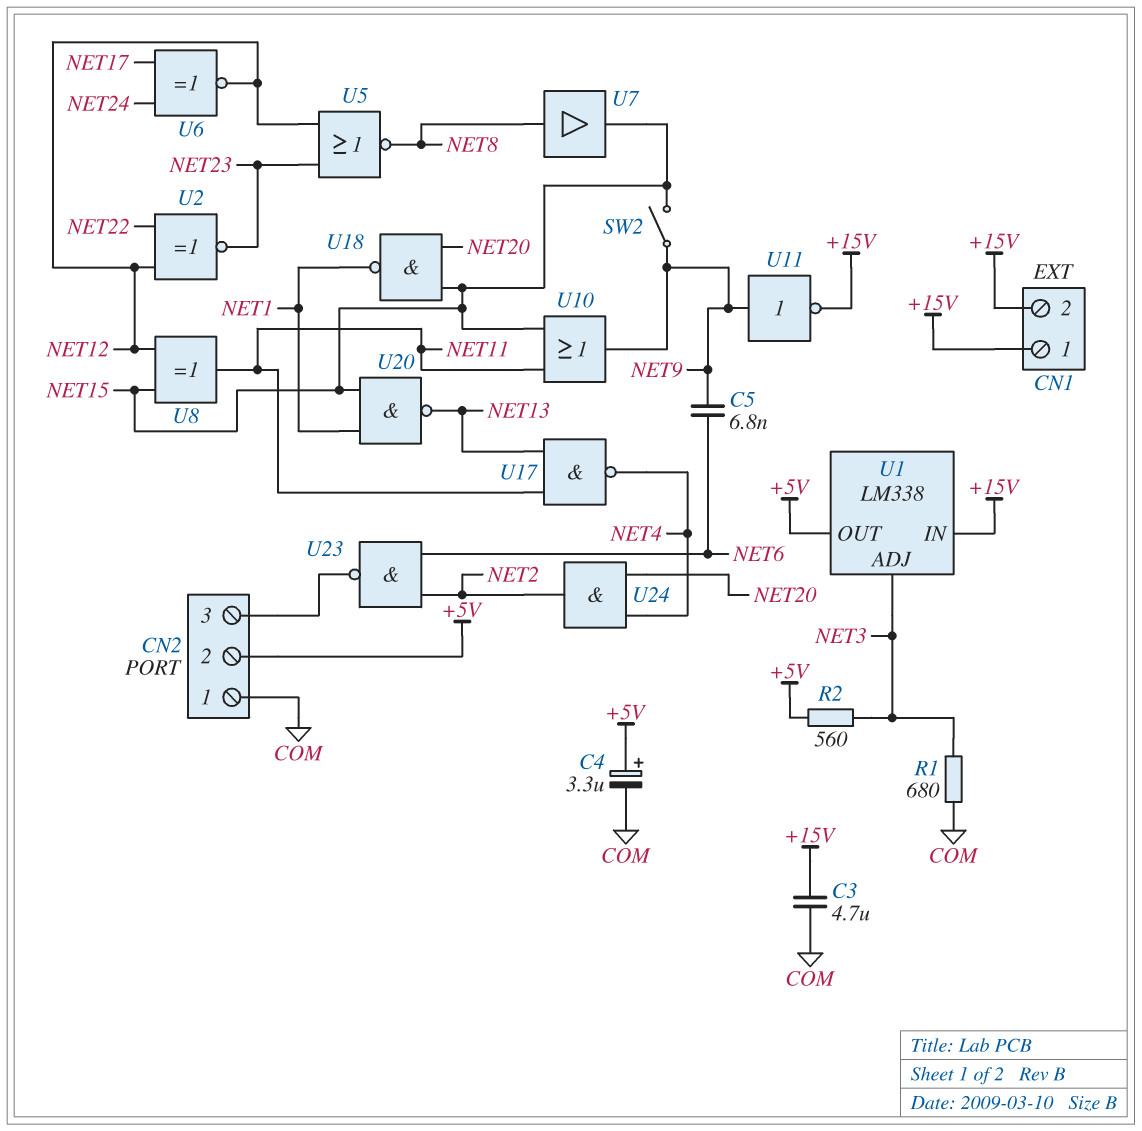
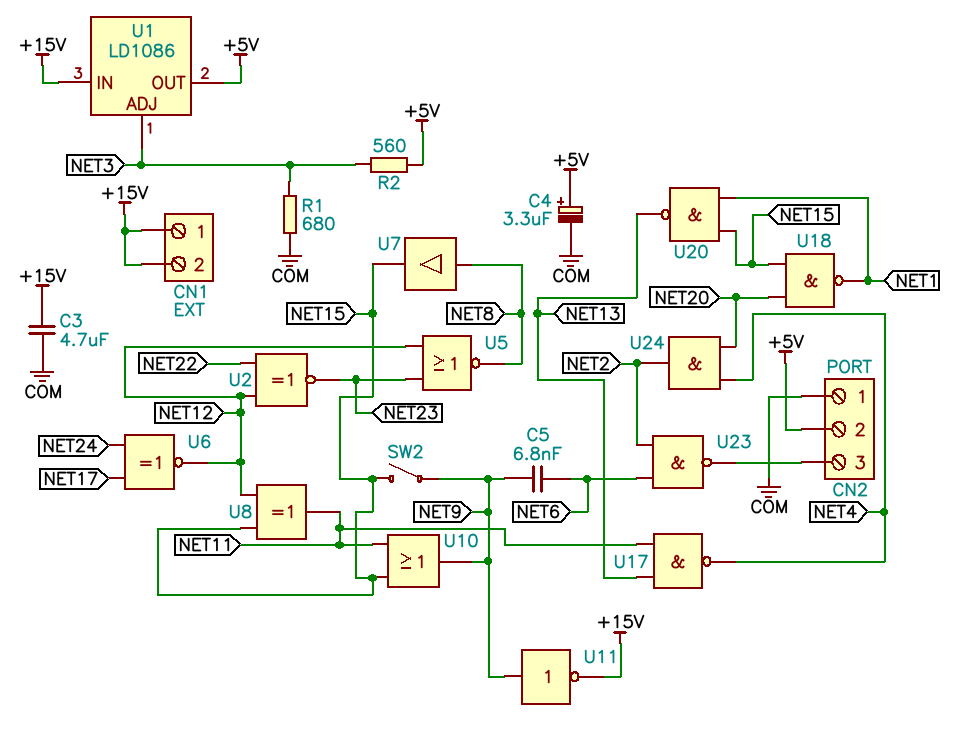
U1: LM338 -> LD1086

